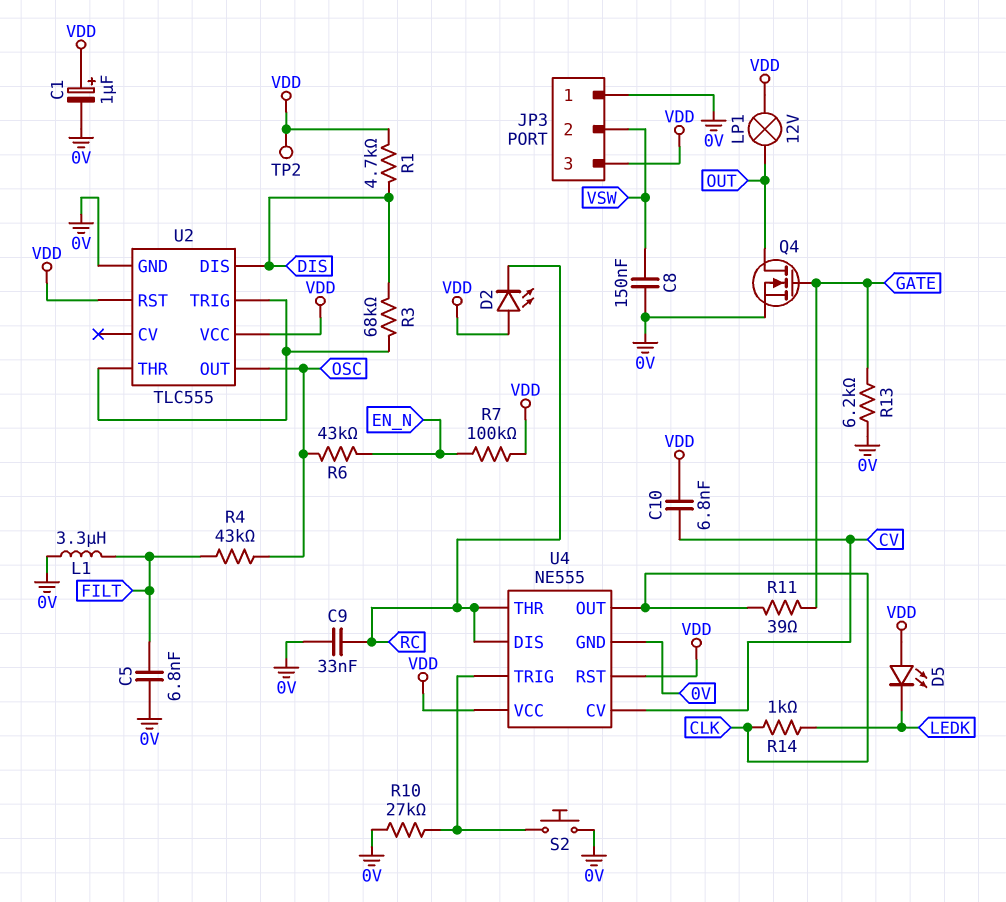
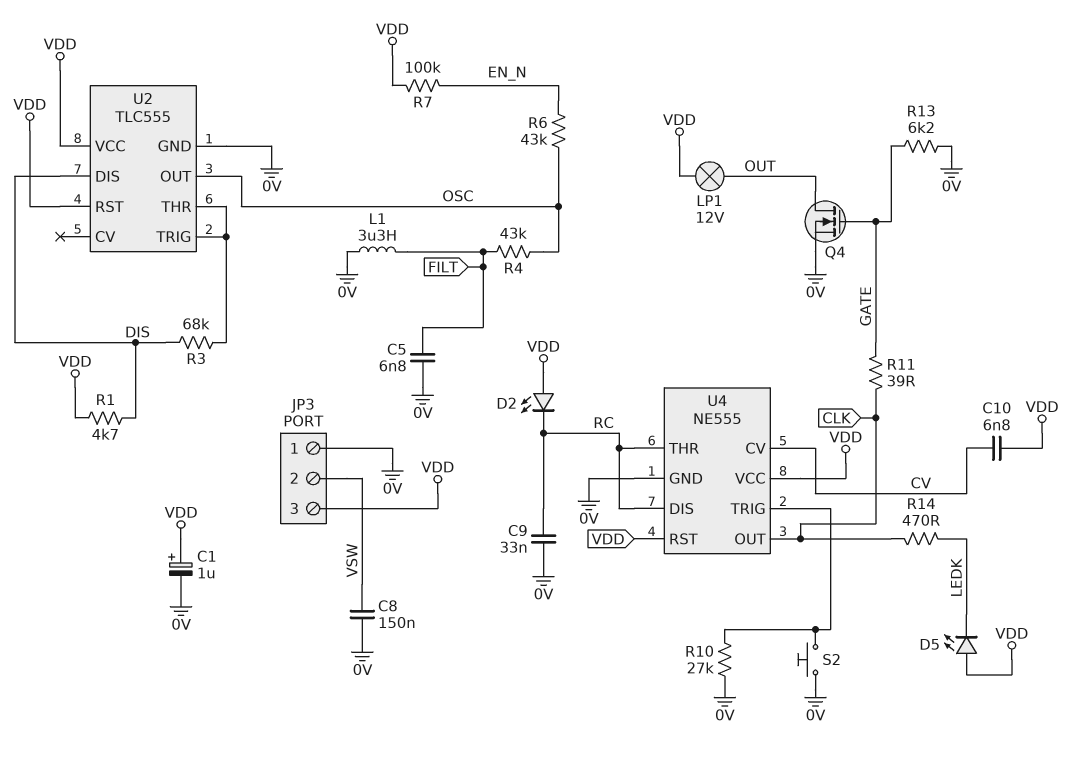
R14: 1k (CLK, LEDK) -> 470 (CLK, LEDK)
TP2: test point (VDD) -> none

